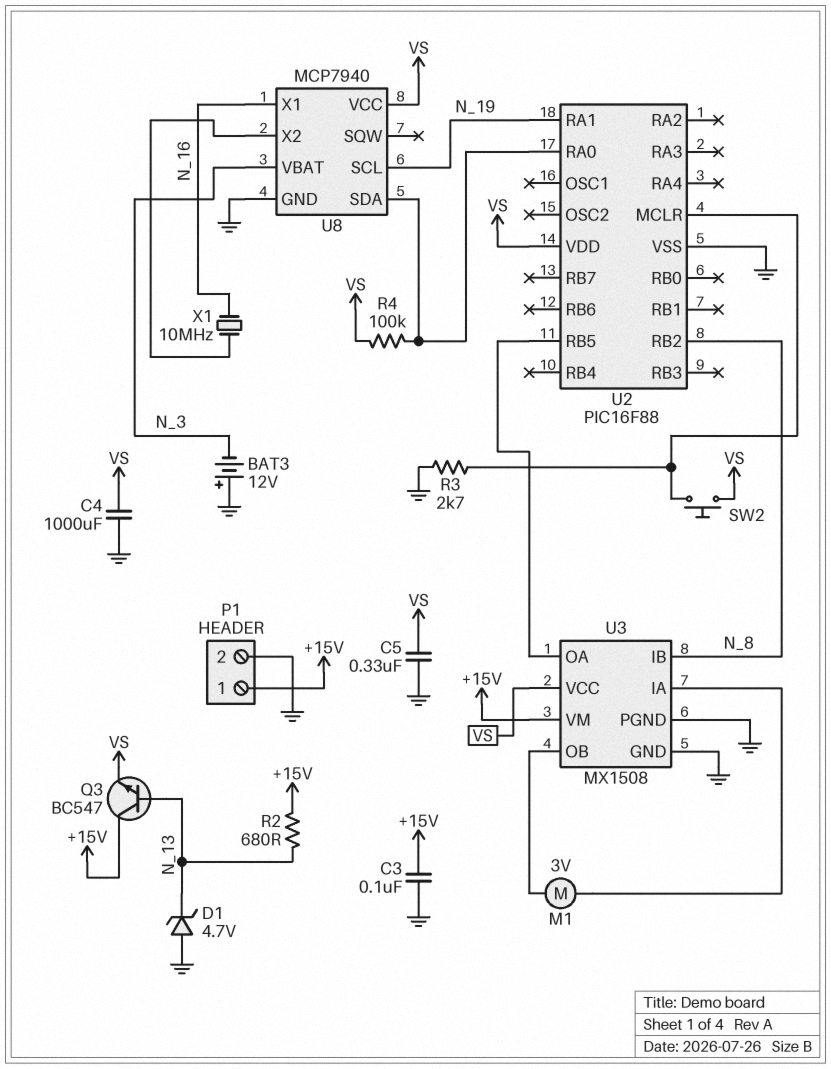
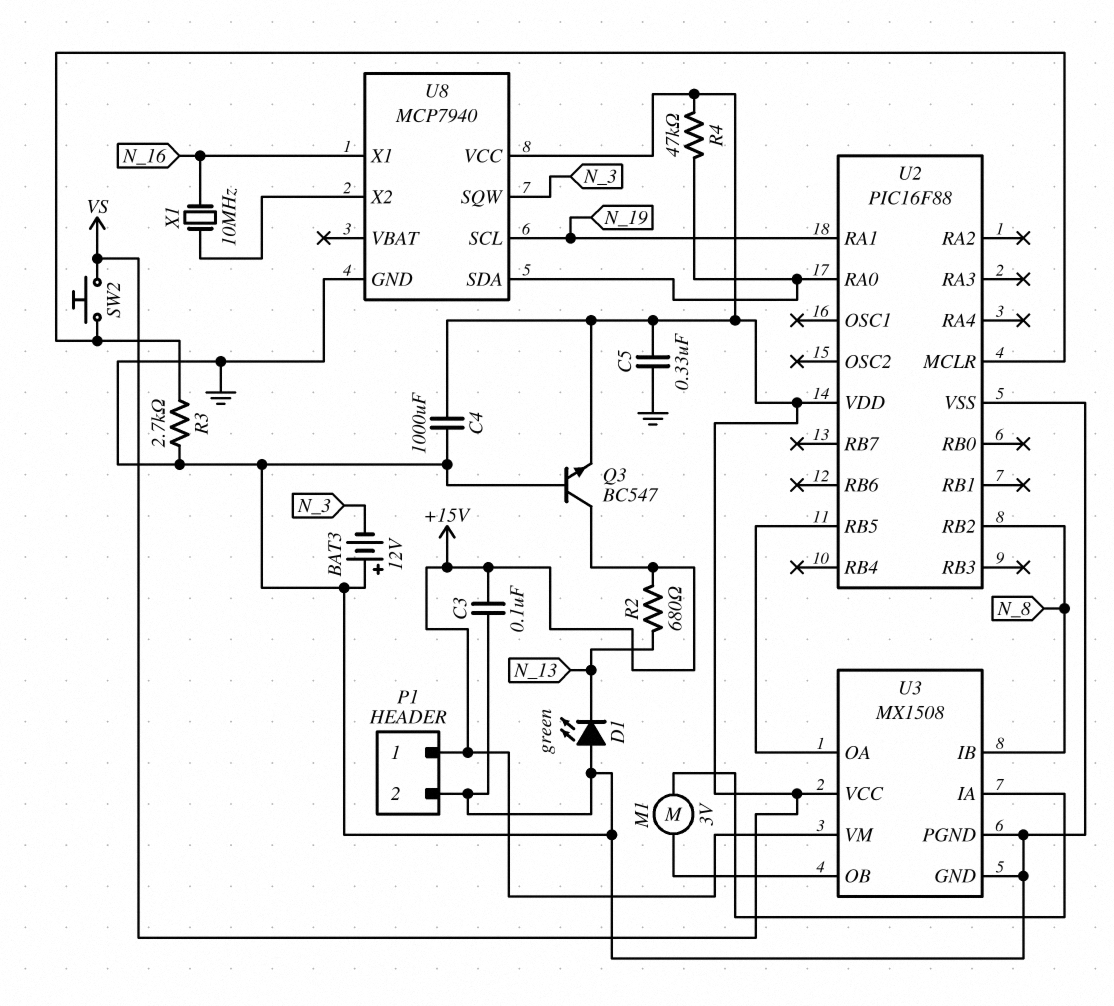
D1: zener 4.7V (A GND, K N_13) -> LED green (A GND, K N_13)
Q3: NPN BC547 (B N_13, C +15V, E VS) -> NPN BC547 (B GND, C +15V, E VS)
R4: 100k (U2/RA0, VS) -> 47k (U2/RA0, VS)
U8 pin SQW: none -> N_3
U8 pin VBAT: N_3 -> none

